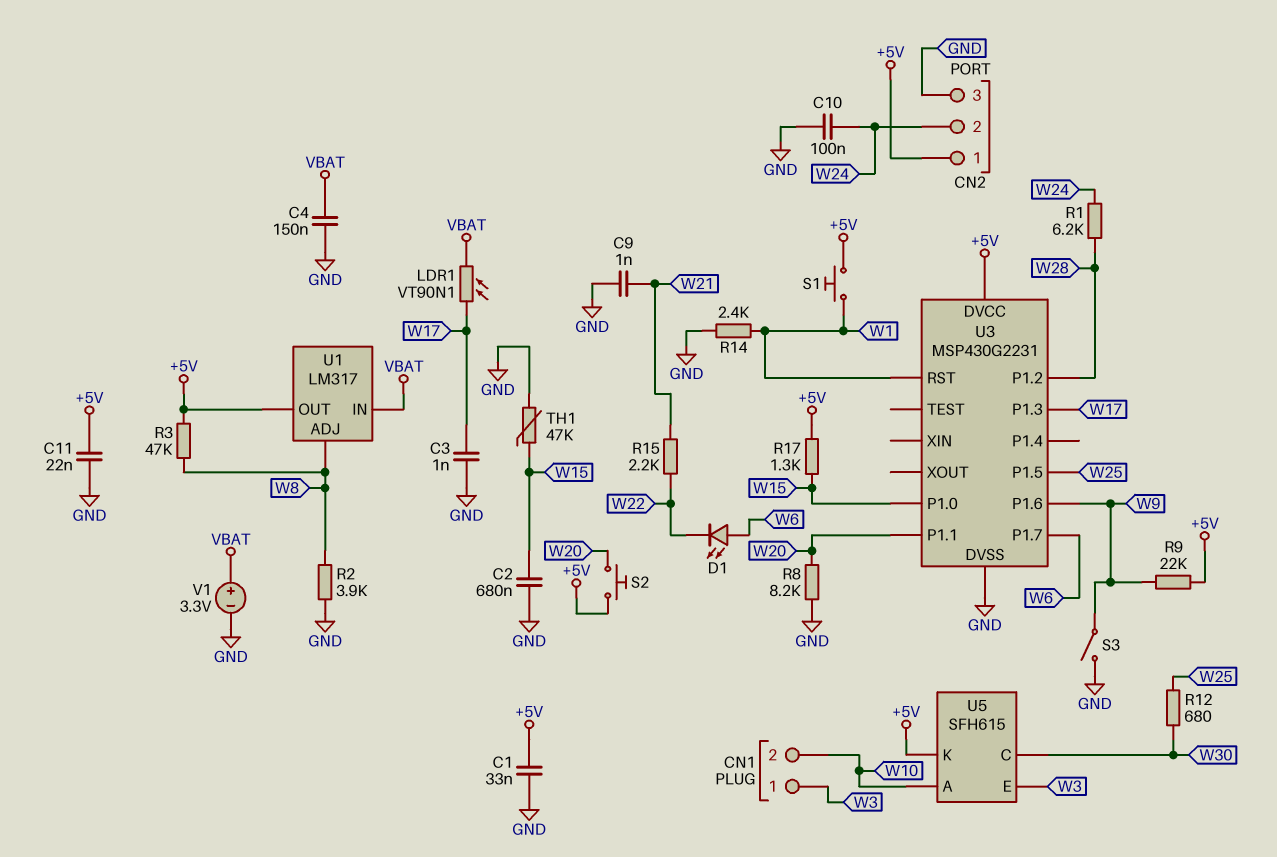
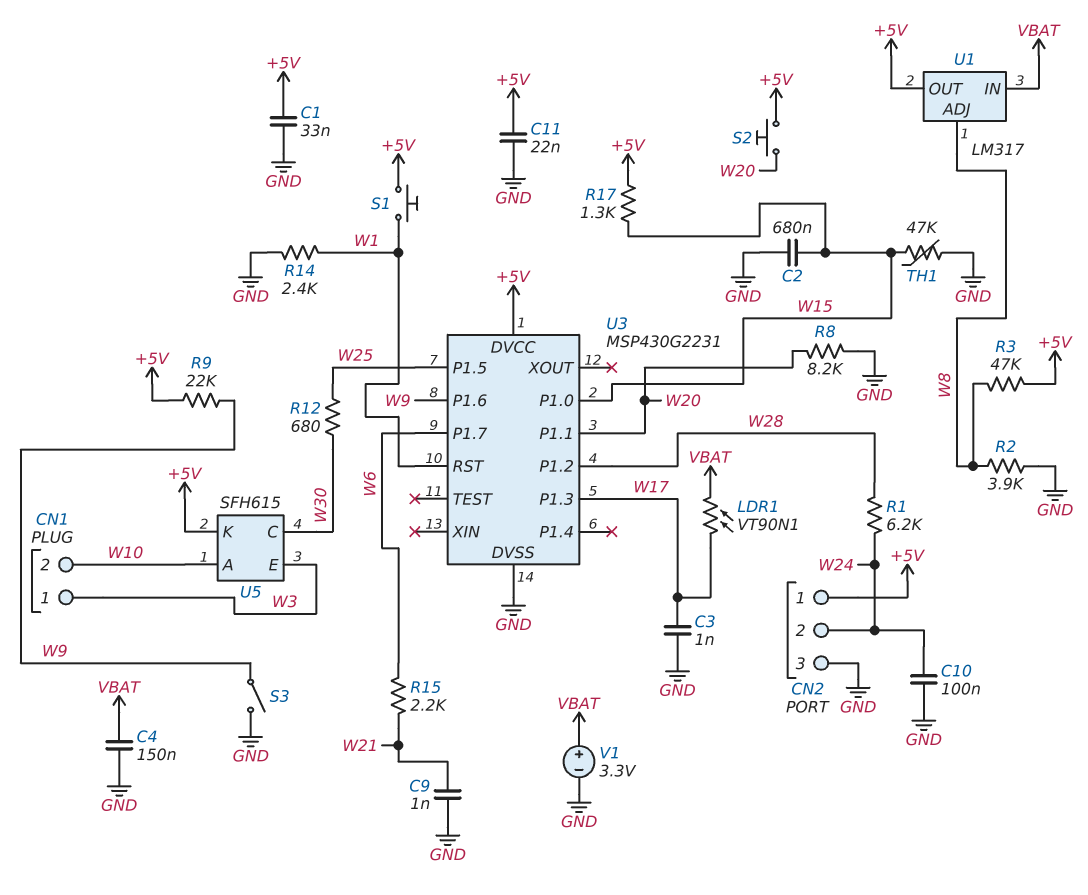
D1: LED (A W6, K W22) -> none
R15: 2.2k (W21, W22) -> 2.2k (W6, W21)

